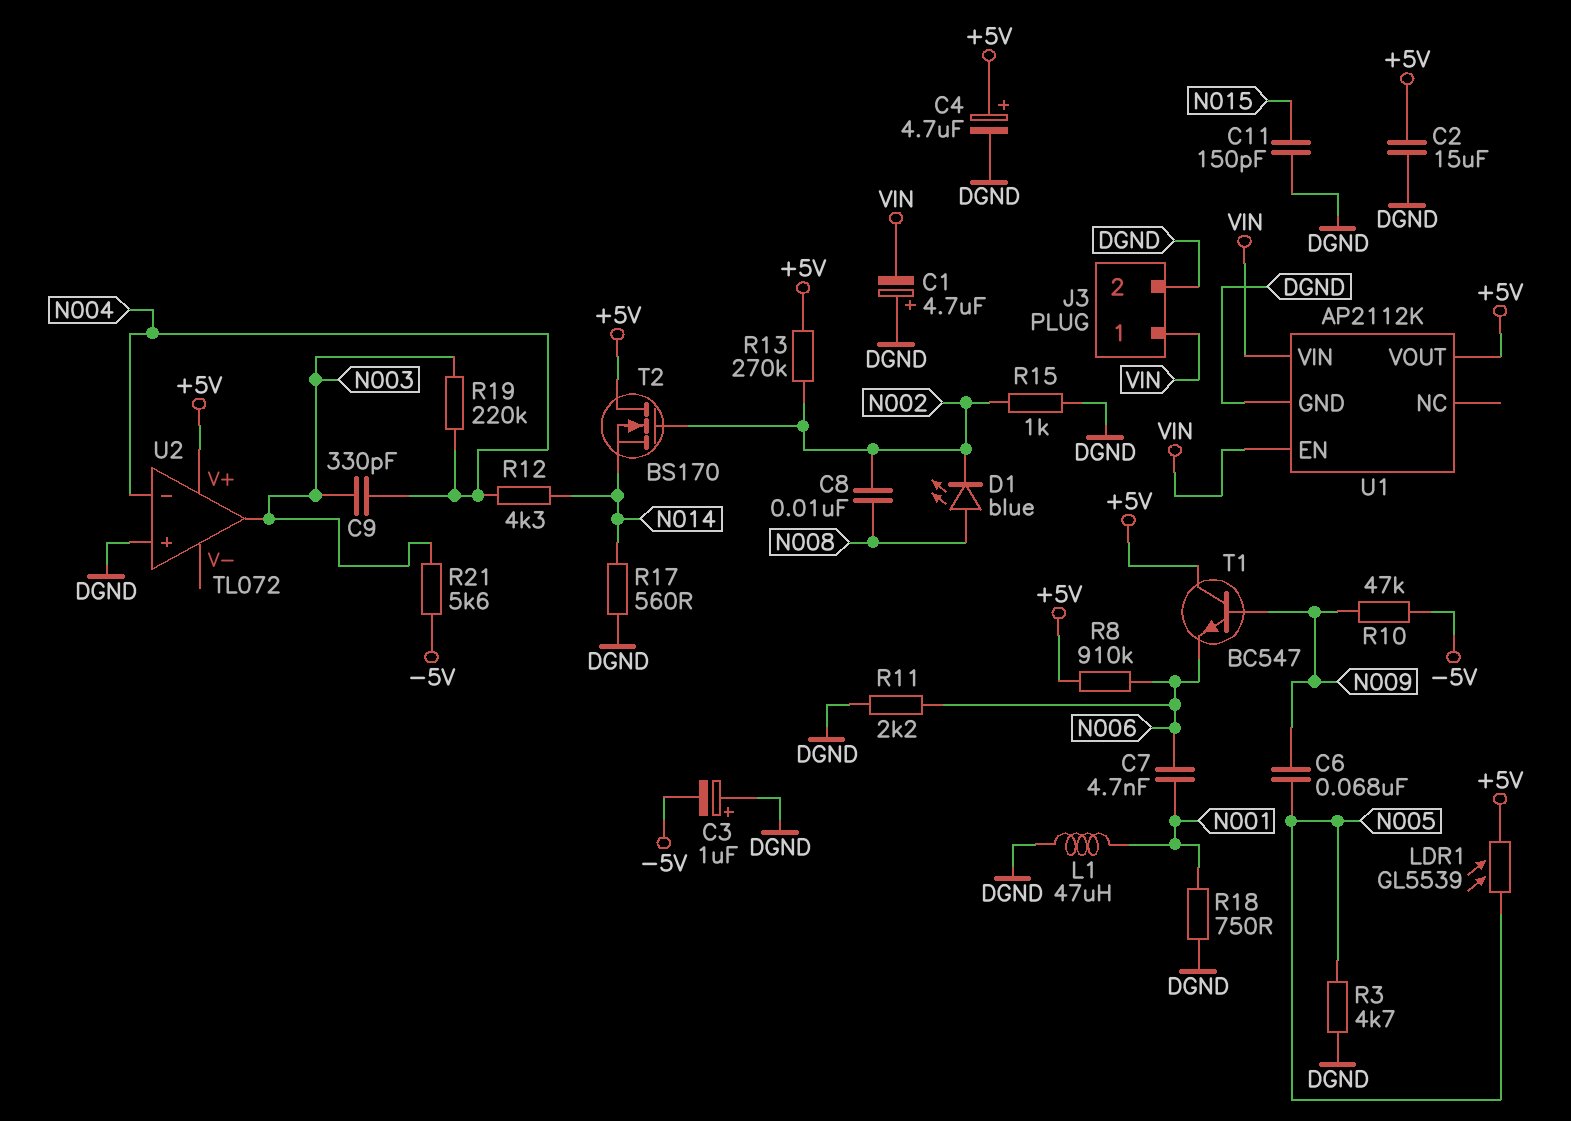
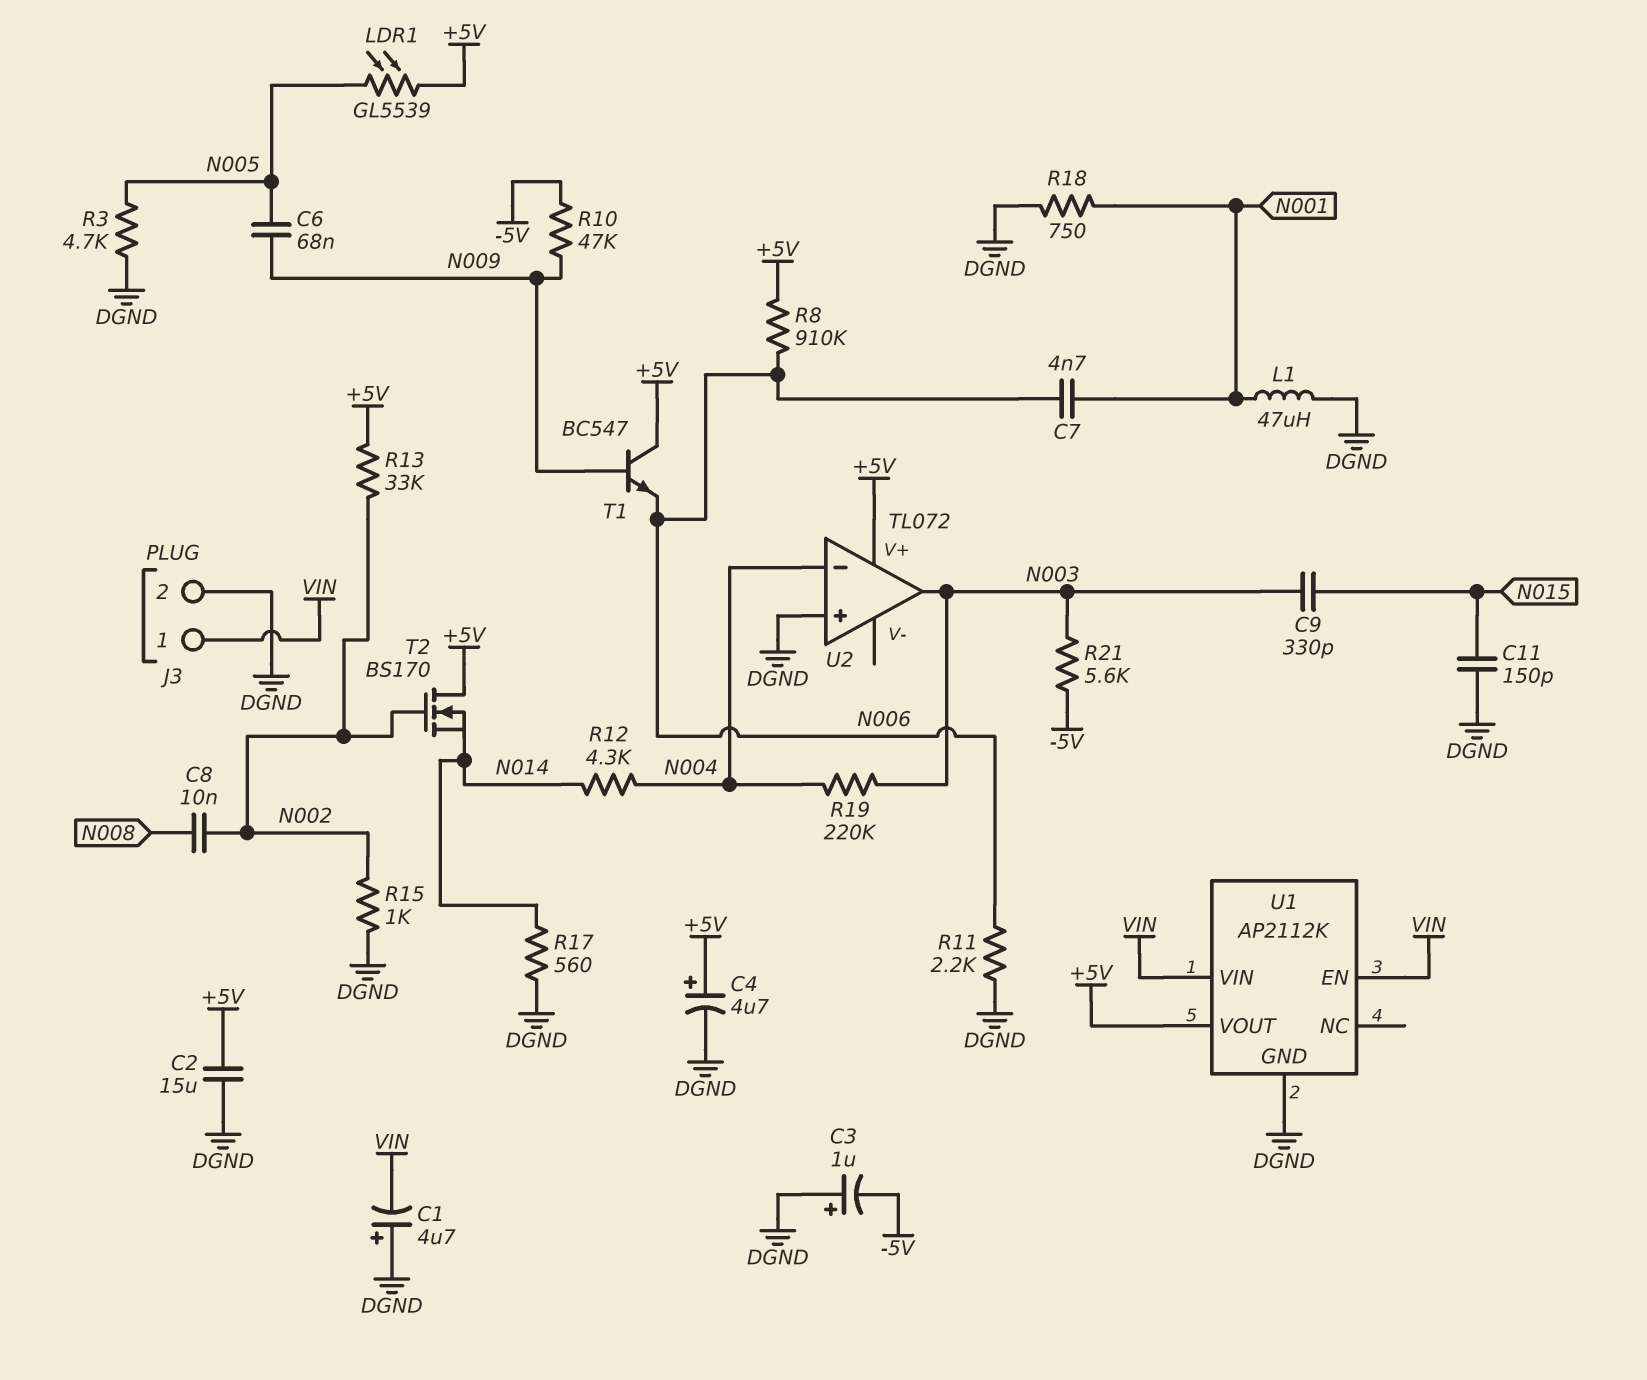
C9: 330pF (N003, N004) -> 330pF (N003, N015)
D1: LED blue (A N008, K N002) -> none
R13: 270k (+5V, N002) -> 33k (+5V, N002)

